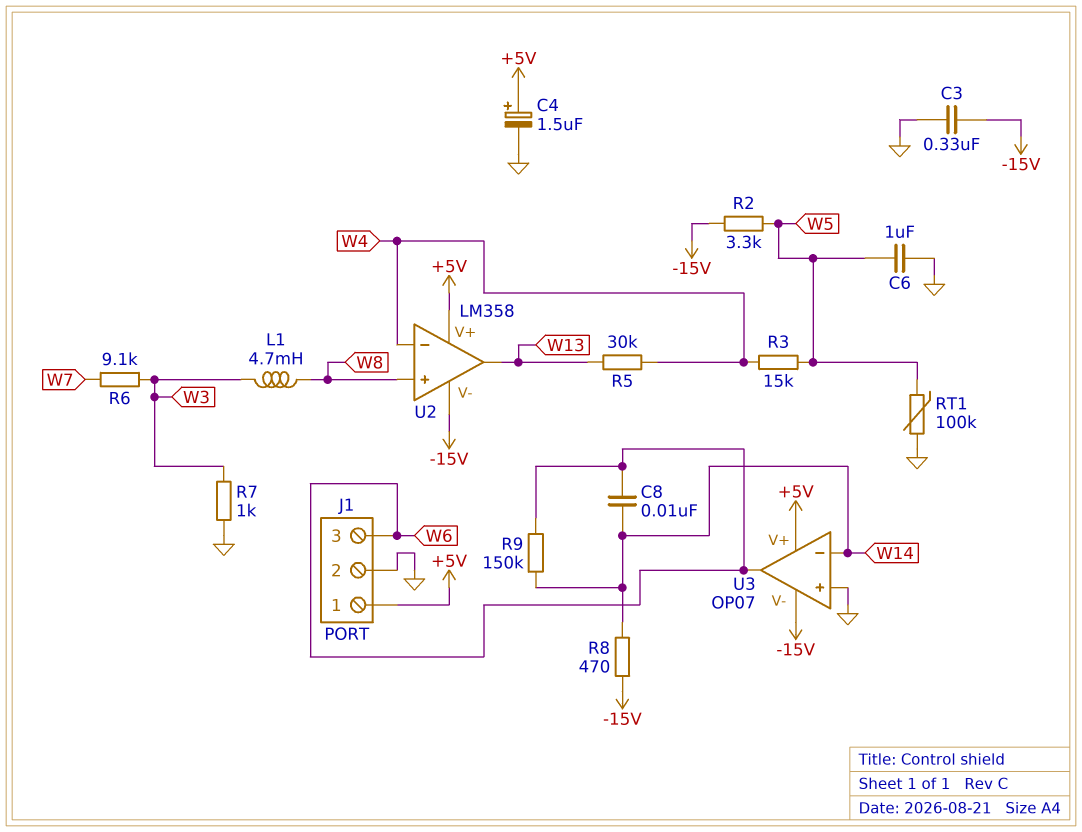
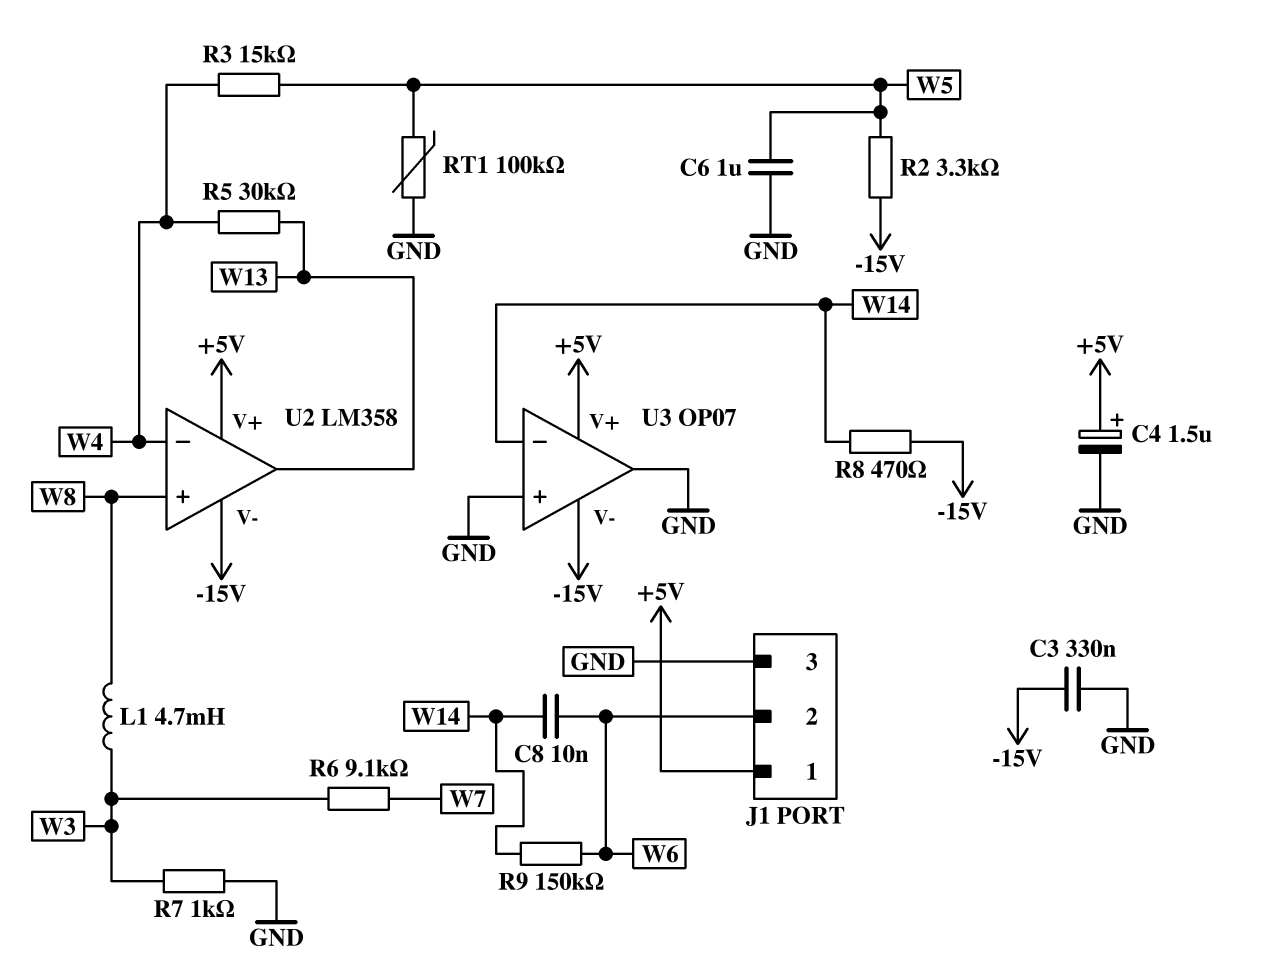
J1 pin 2: GND -> W6
J1 pin 3: W6 -> GND
U3 pin out: W6 -> GND

